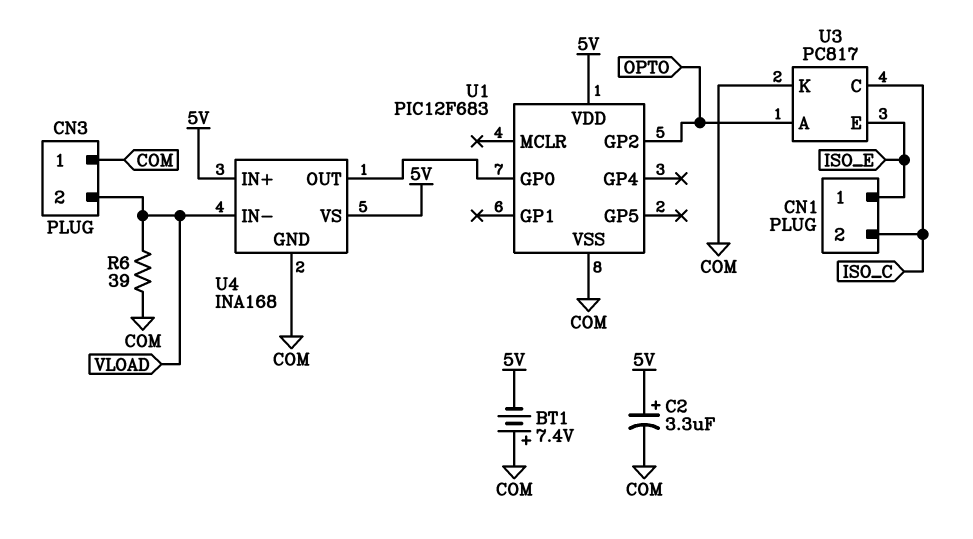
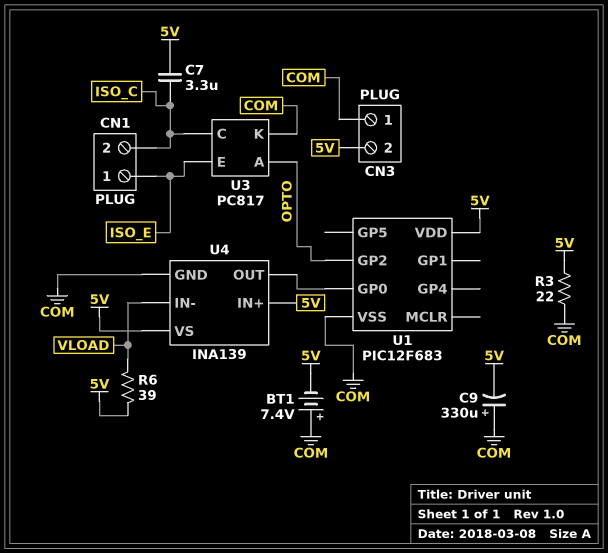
C2: 3.3uF (plus 5V, minus COM) -> none
C7: none -> 3.3uF (5V, ISO_C)
C9: none -> 330uF (plus COM, minus 5V)
CN3 pin 2: VLOAD -> 5V
R3: none -> 22 (5V, COM)
R6: 39 (COM, VLOAD) -> 39 (5V, VLOAD)
U4: INA168 -> INA139

